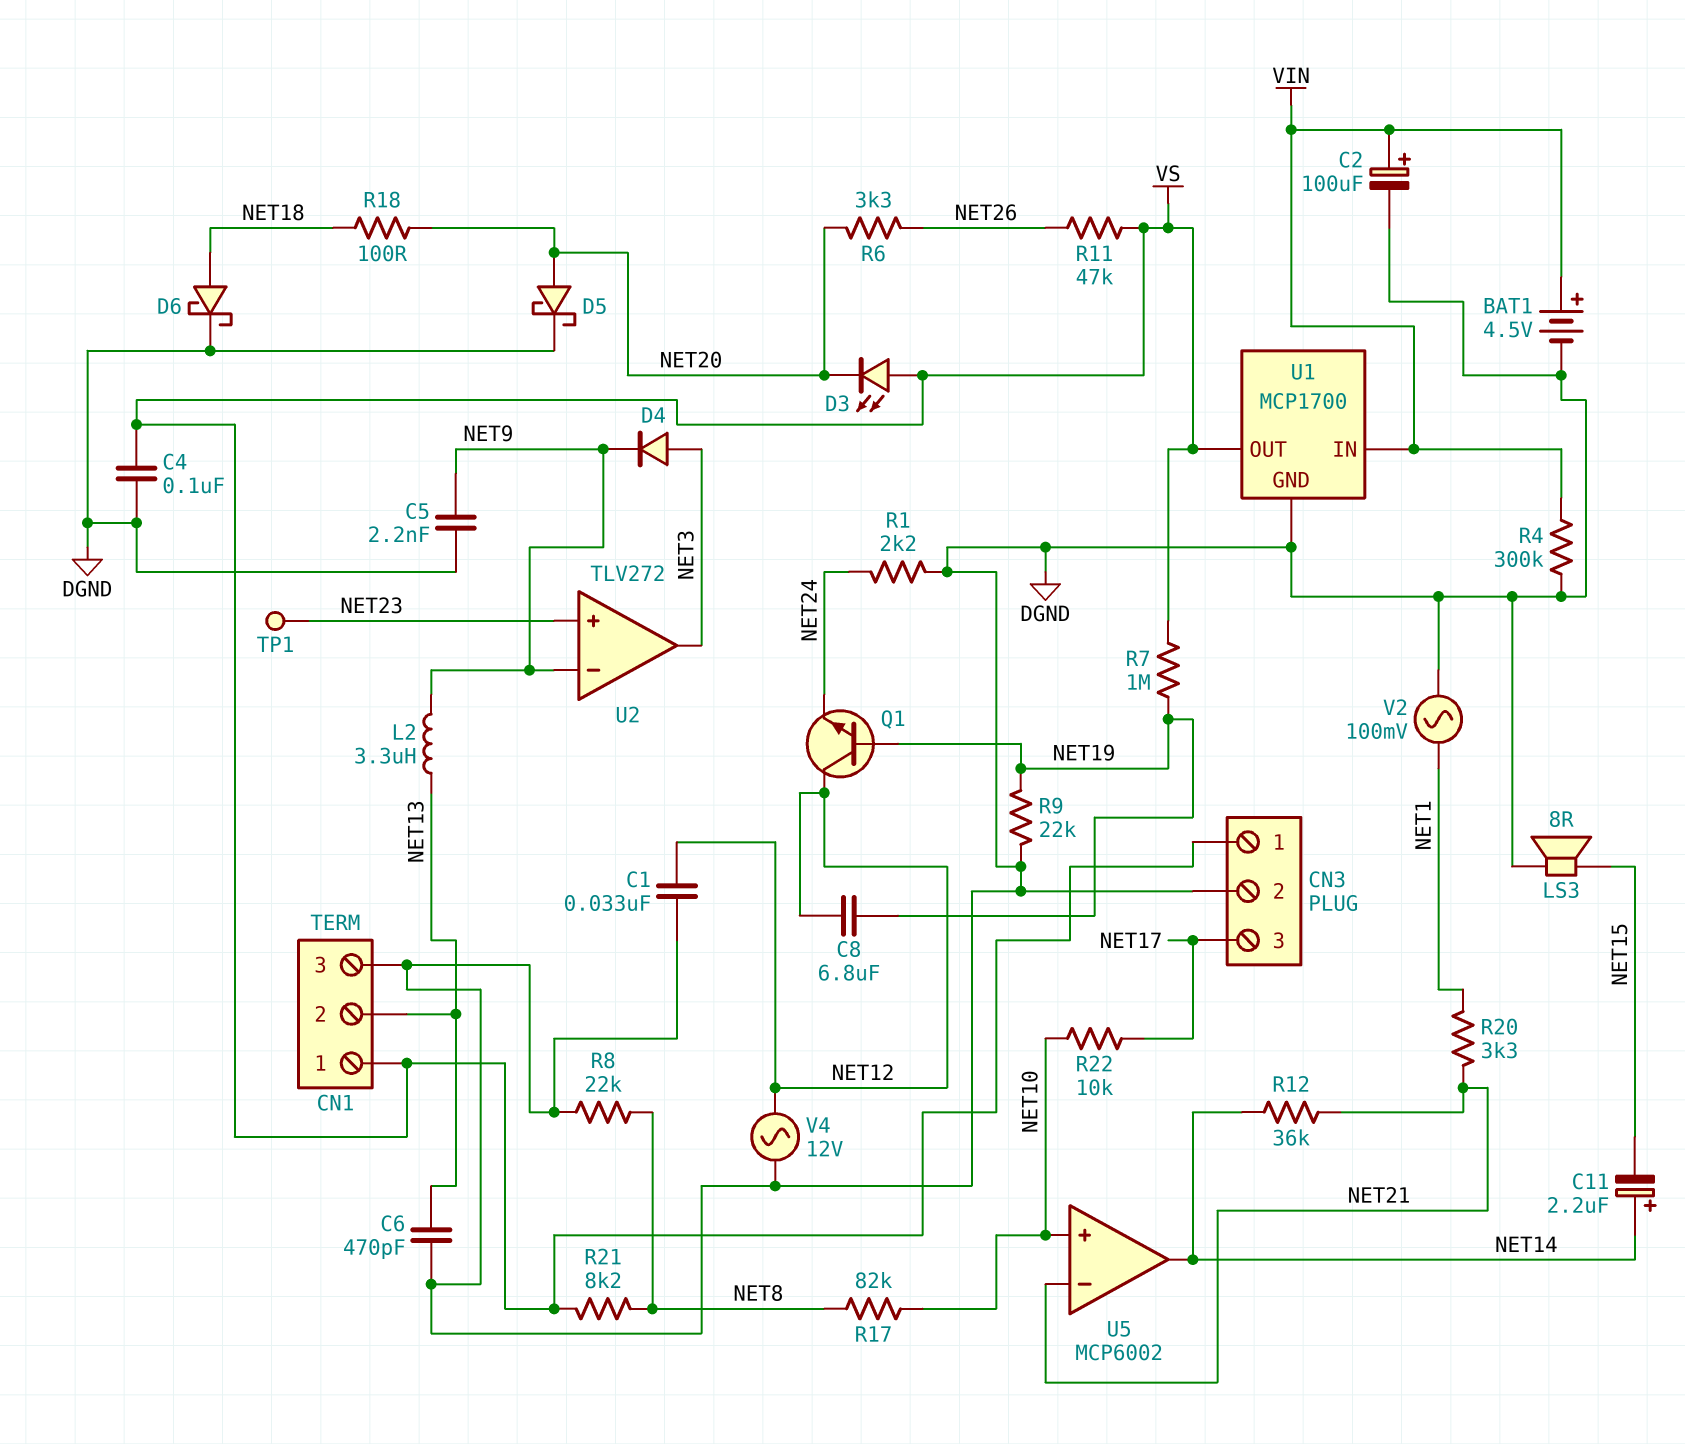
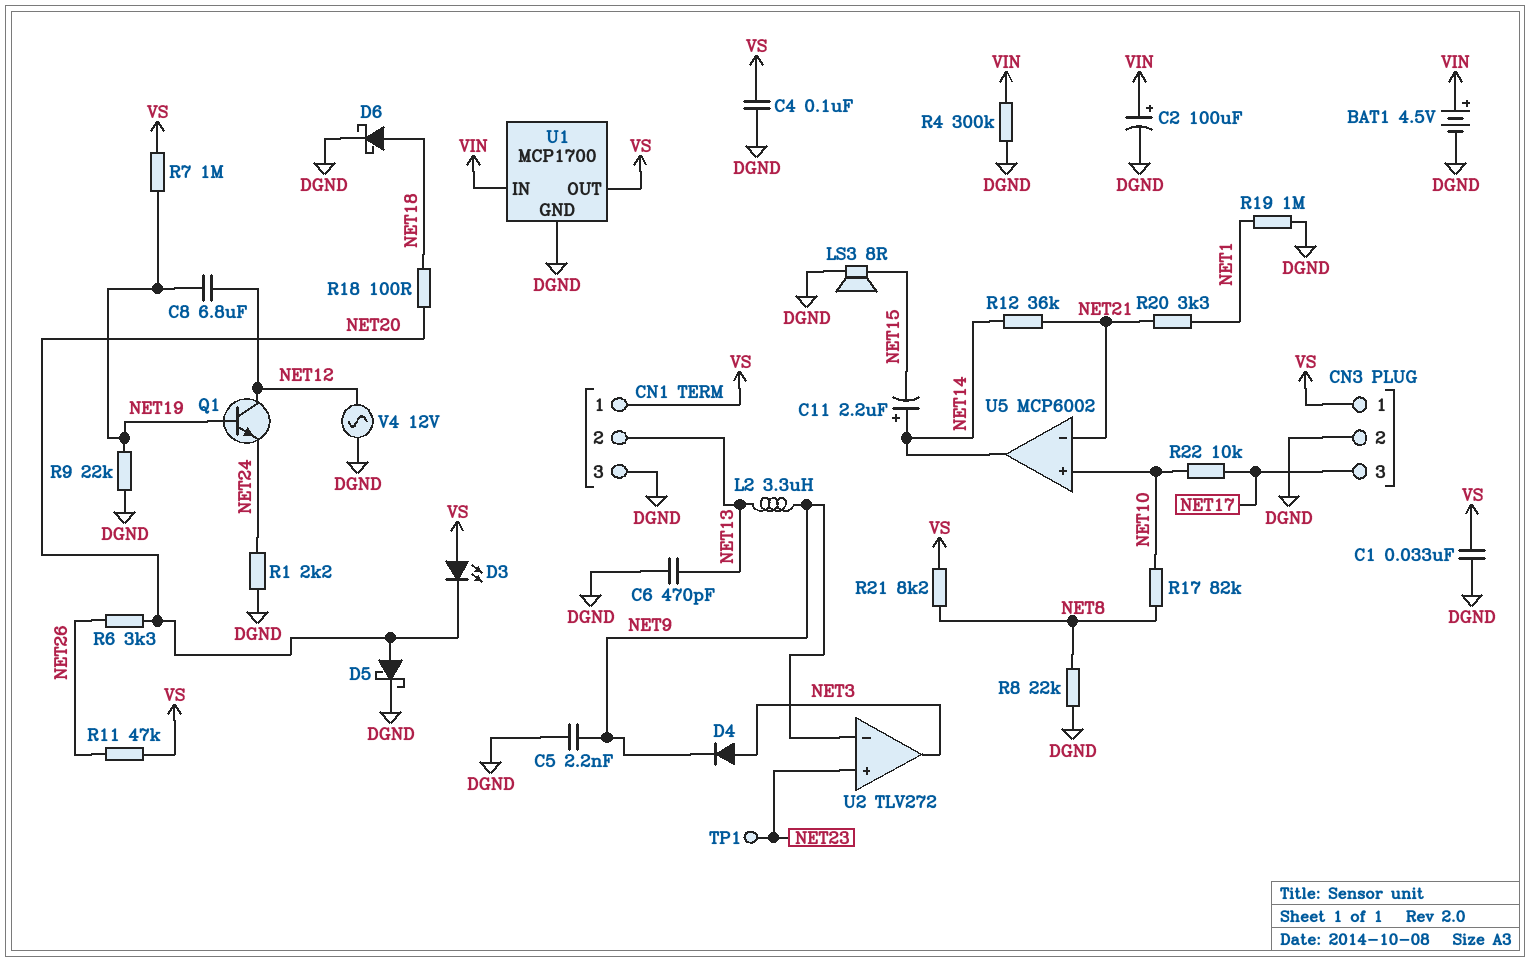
C1: 33nF (DGND, NET12) -> 33nF (DGND, VS)
R19: none -> 1M (DGND, NET1)
V2: AC 100mV (DGND, NET1) -> none

